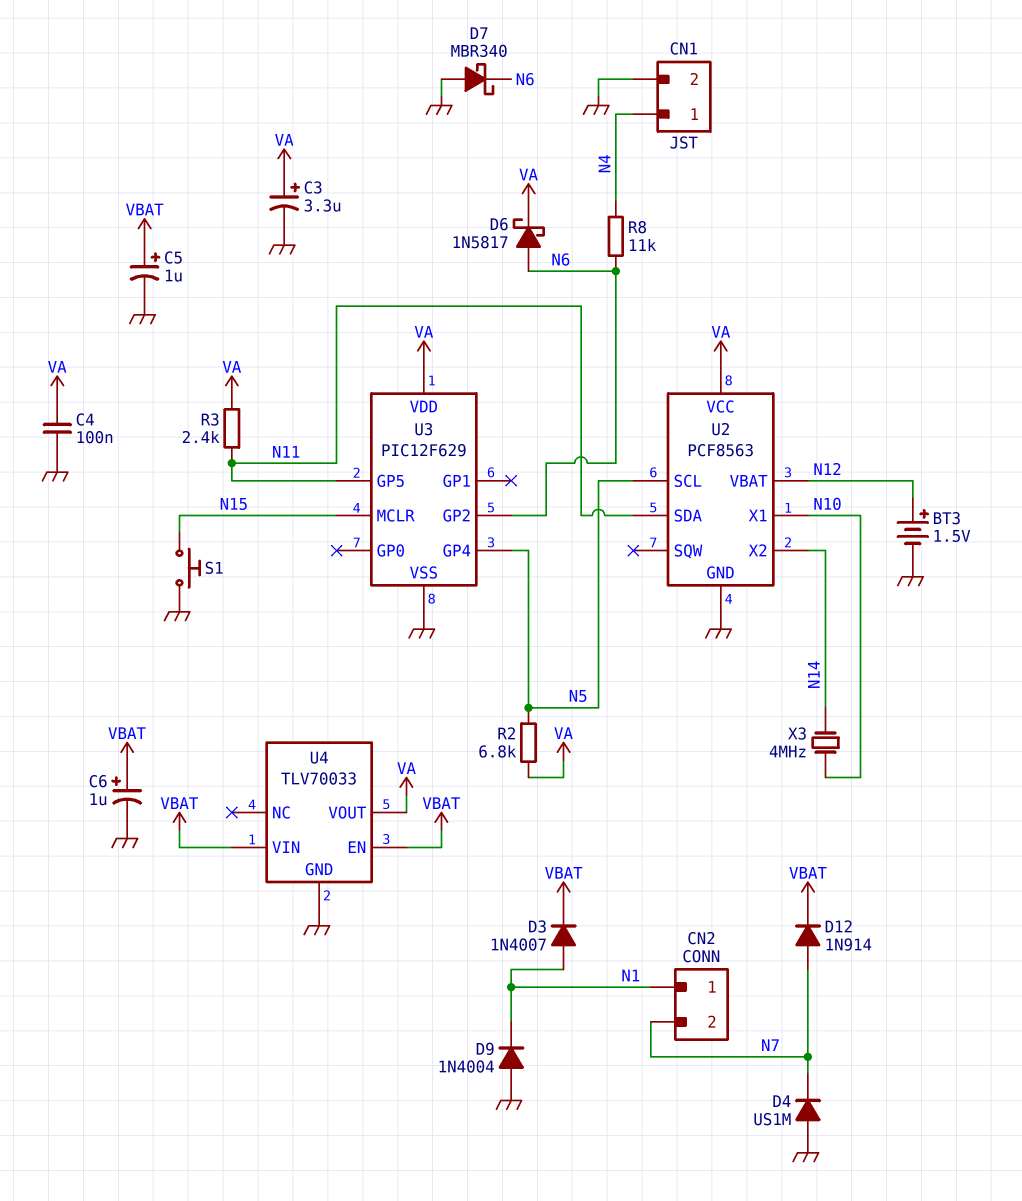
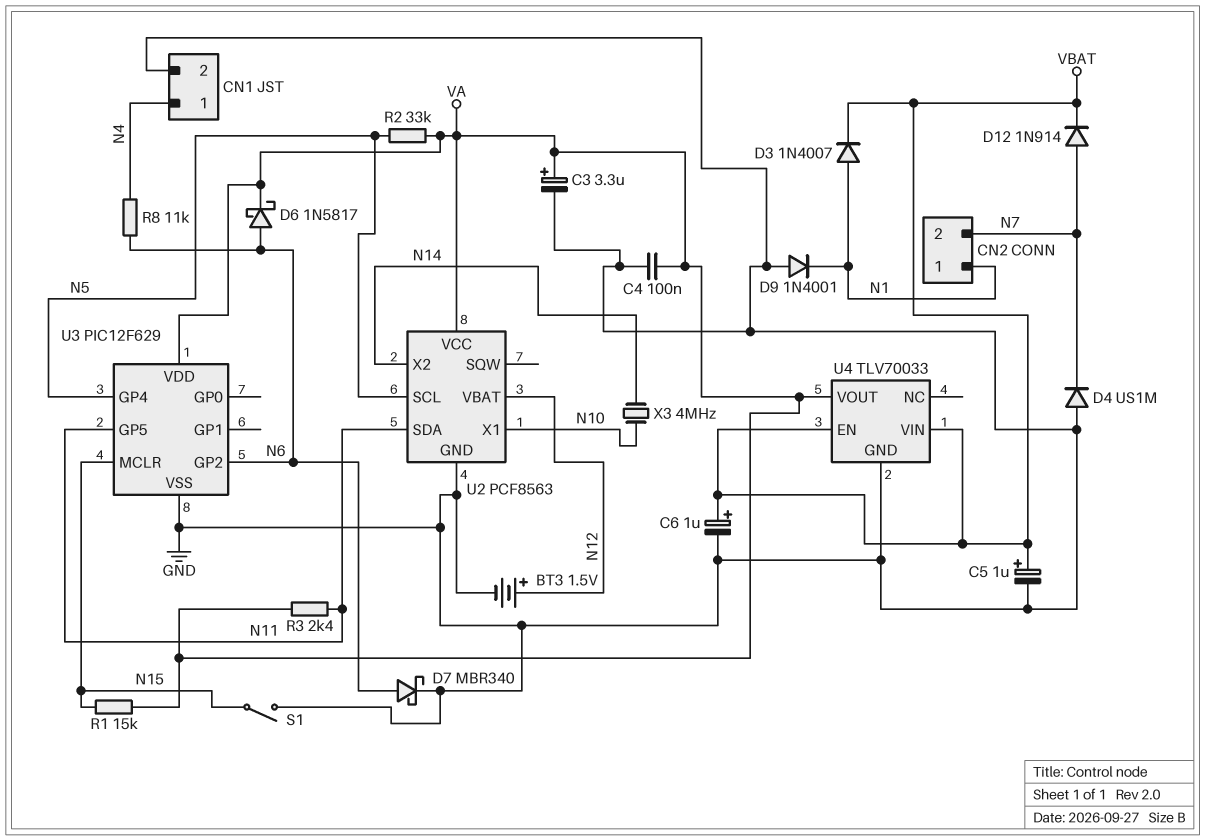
D7: schottky MBR340 (A GND, K N6) -> schottky MBR340 (A N6, K GND)
D9: diode 1N4004 (A GND, K N1) -> diode 1N4001 (A GND, K N1)
R1: none -> 15k (N15, VA)
R2: 6.8k (N5, VA) -> 33k (N5, VA)
S1: button (GND, N15) -> switch (GND, N15)

